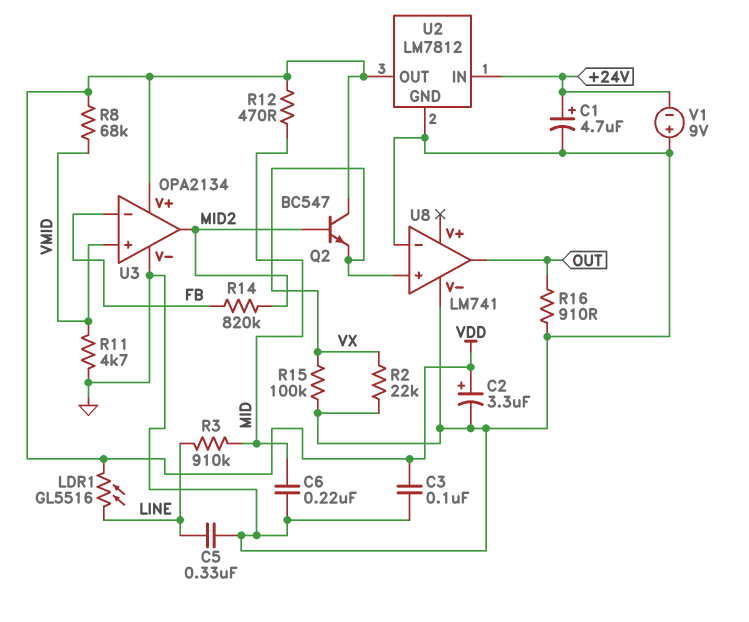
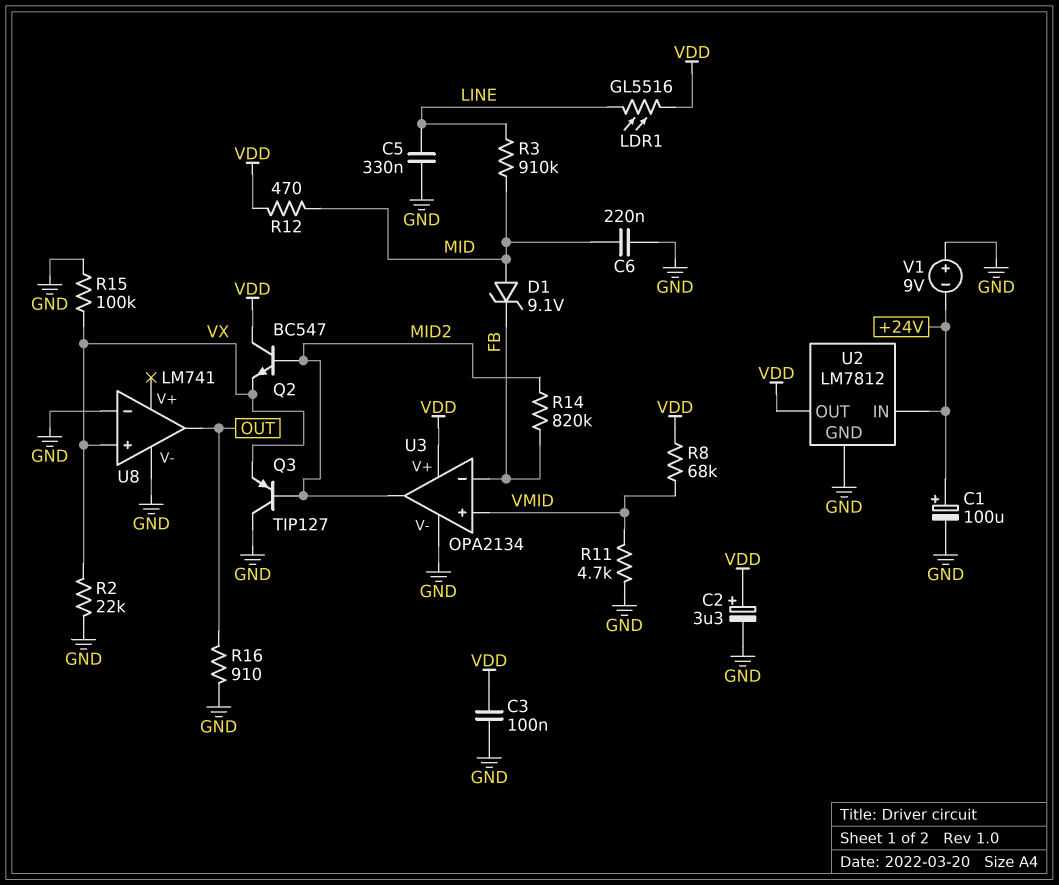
C1: 4.7uF (plus +24V, minus GND) -> 100uF (plus +24V, minus GND)
D1: none -> zener 9.1V (A MID, K FB)
Q3: none -> PNP TIP127 (B MID2, C GND, E VX)

